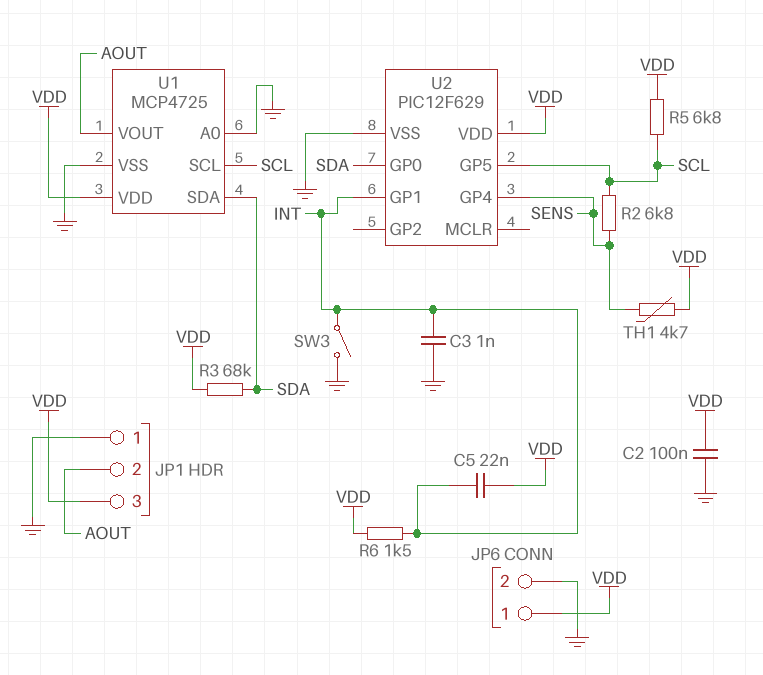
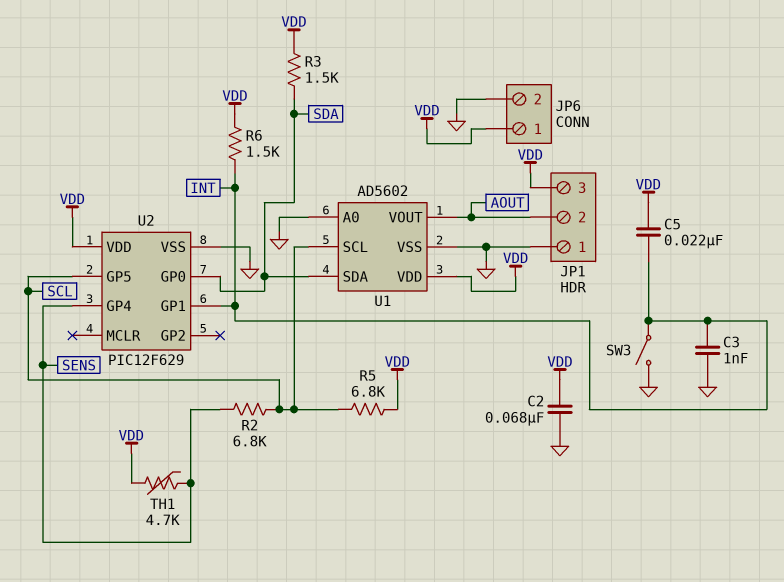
C2: 100nF (GND, VDD) -> 68nF (GND, VDD)
R3: 68k (SDA, VDD) -> 1.5k (SDA, VDD)
U1: MCP4725 -> AD5602

